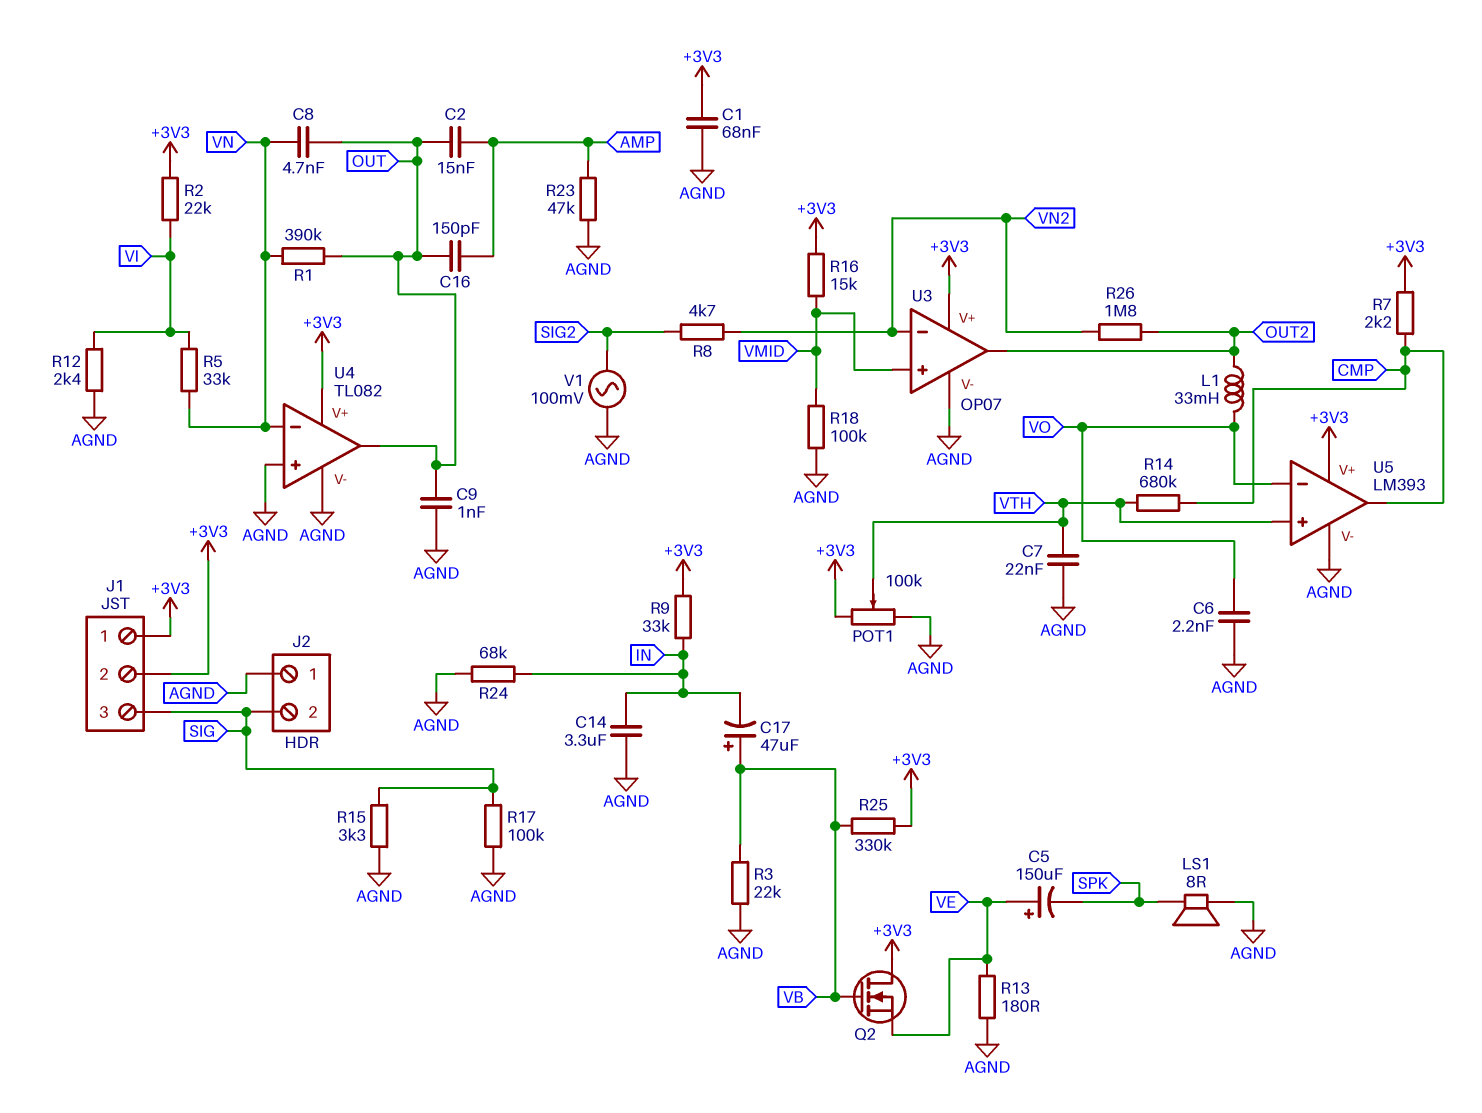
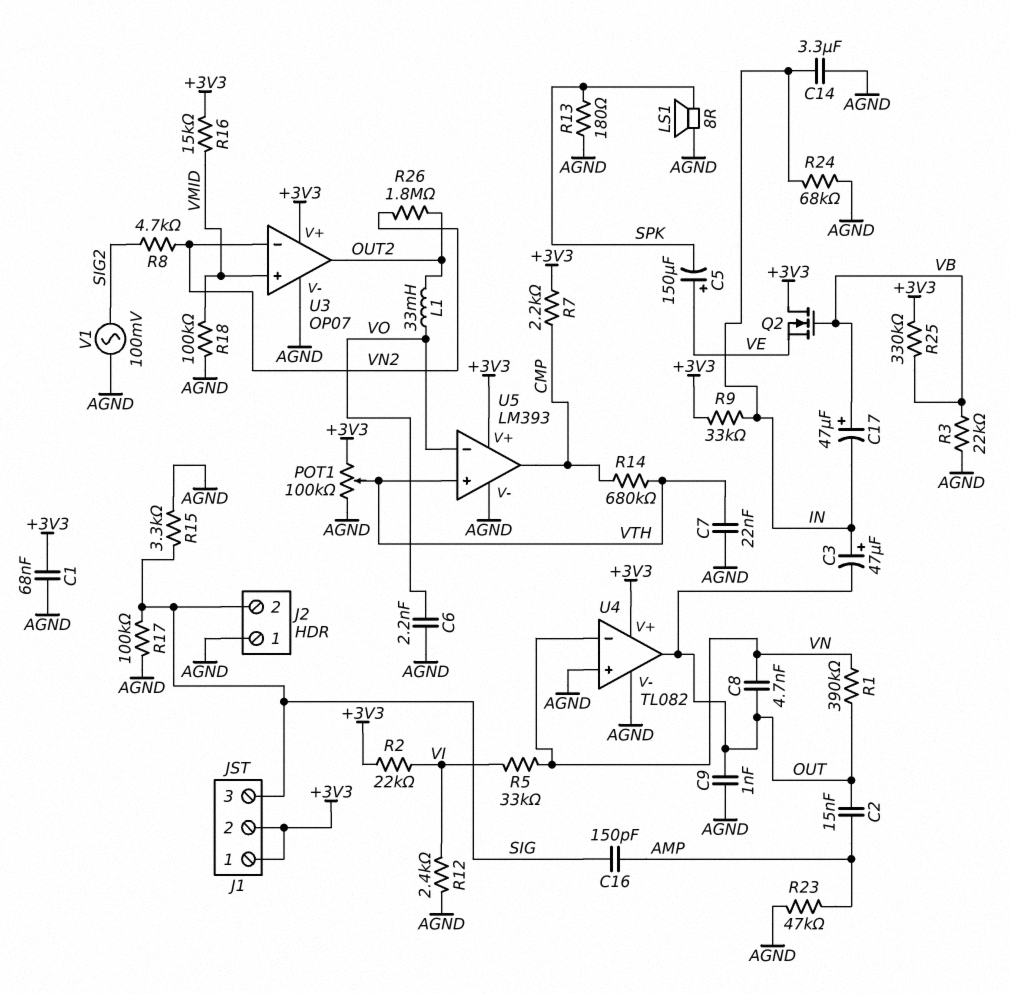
C3: none -> 47uF (plus IN, minus OUT)
C16: 150pF (AMP, OUT) -> 150pF (AMP, SIG)
R13: 180 (AGND, VE) -> 180 (AGND, SPK)

